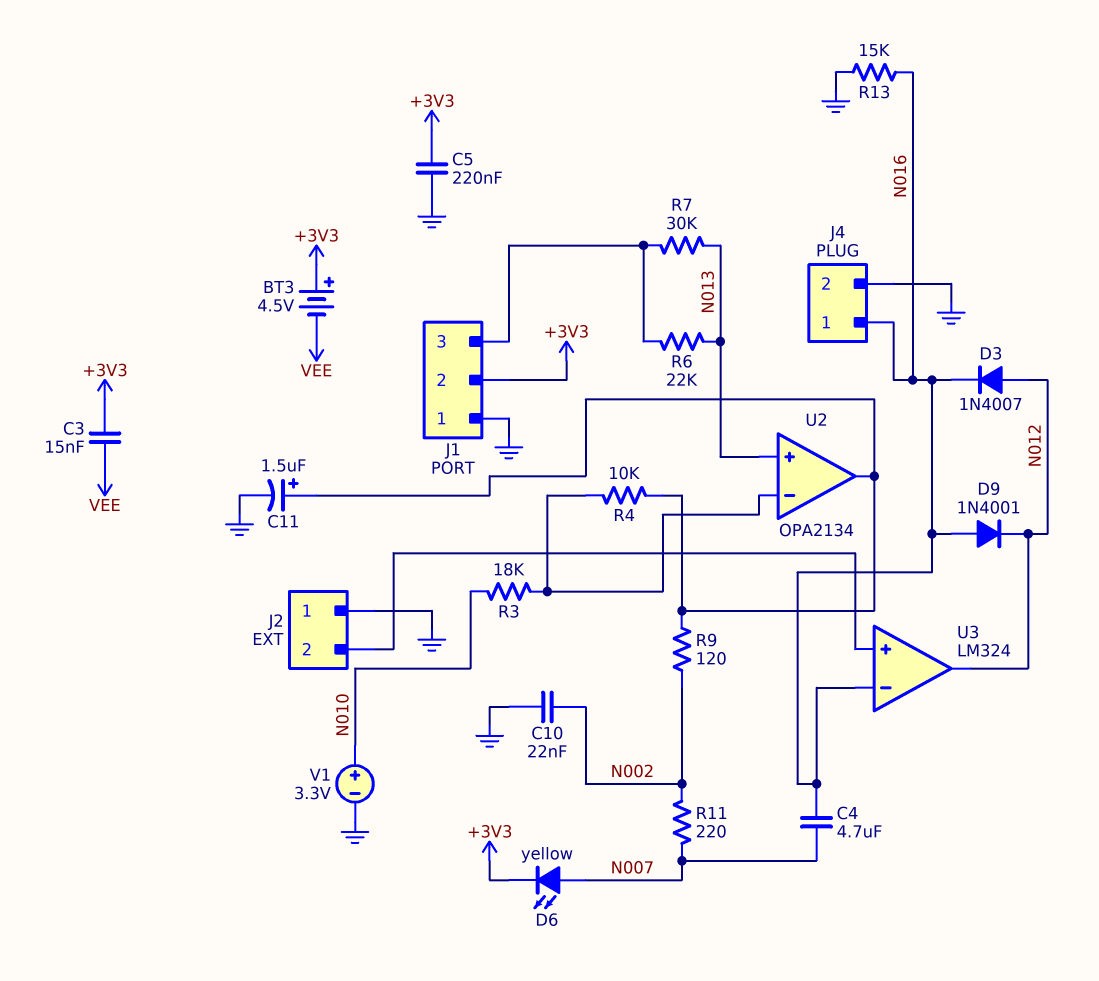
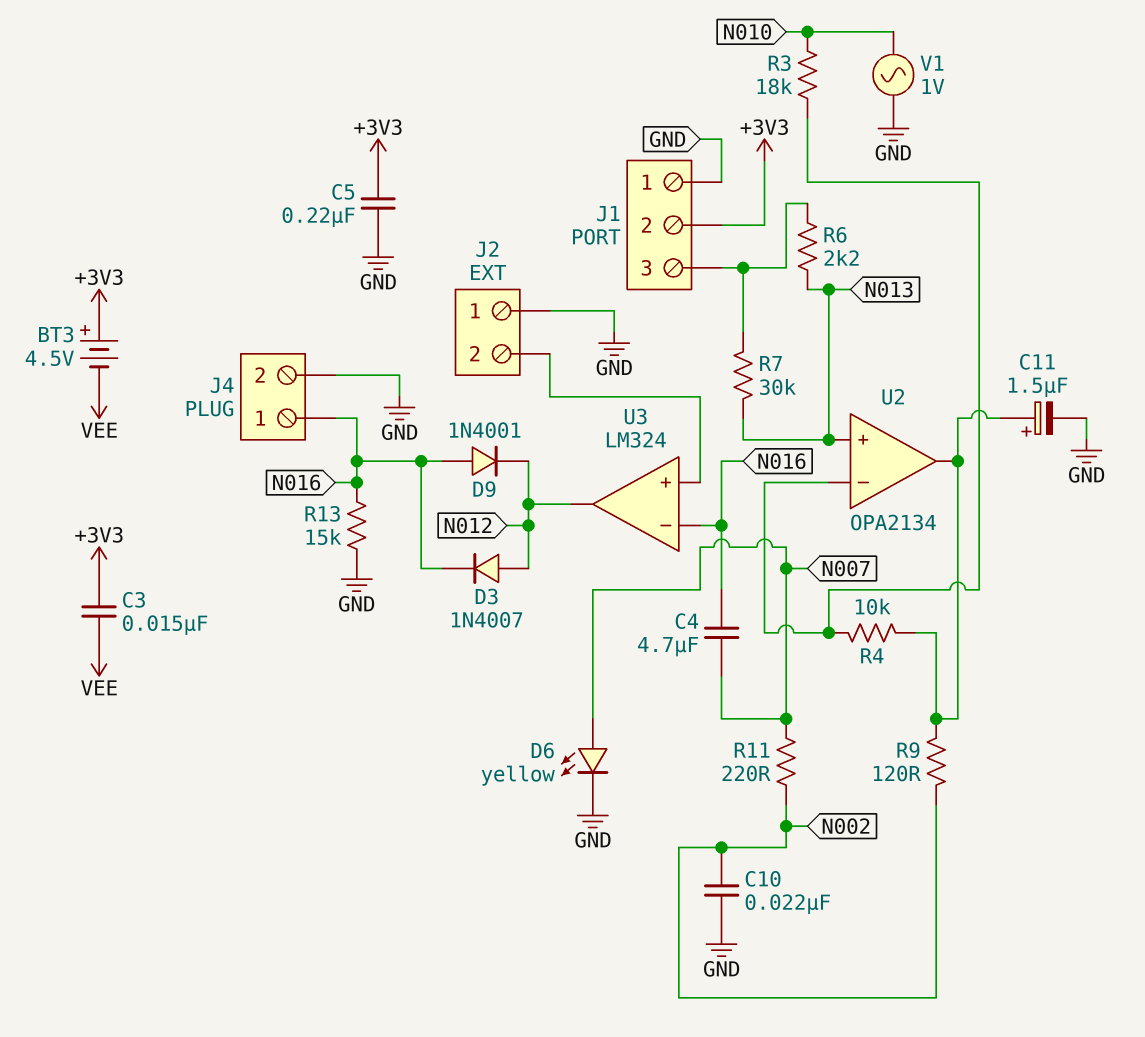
D6: LED yellow (A N007, K +3V3) -> LED yellow (A N007, K GND)
R6: 22k (J1/3, N013) -> 2.2k (J1/3, N013)
V1: 3.3V (plus N010, minus GND) -> AC 1V (GND, N010)

